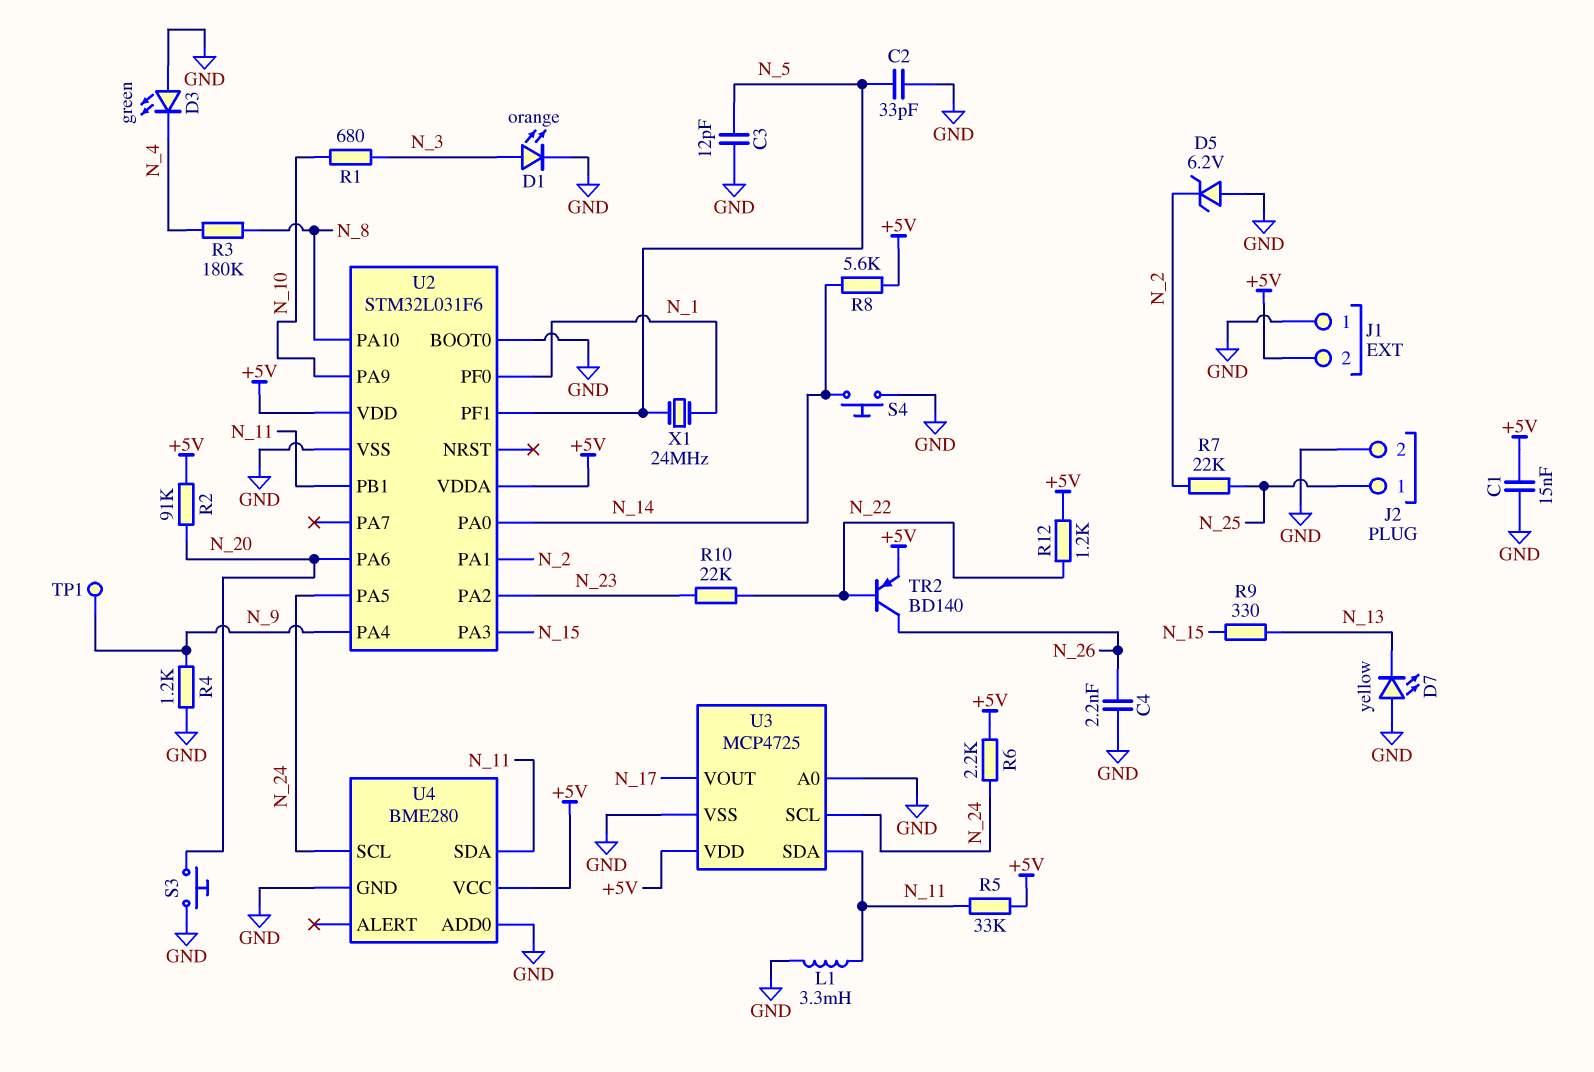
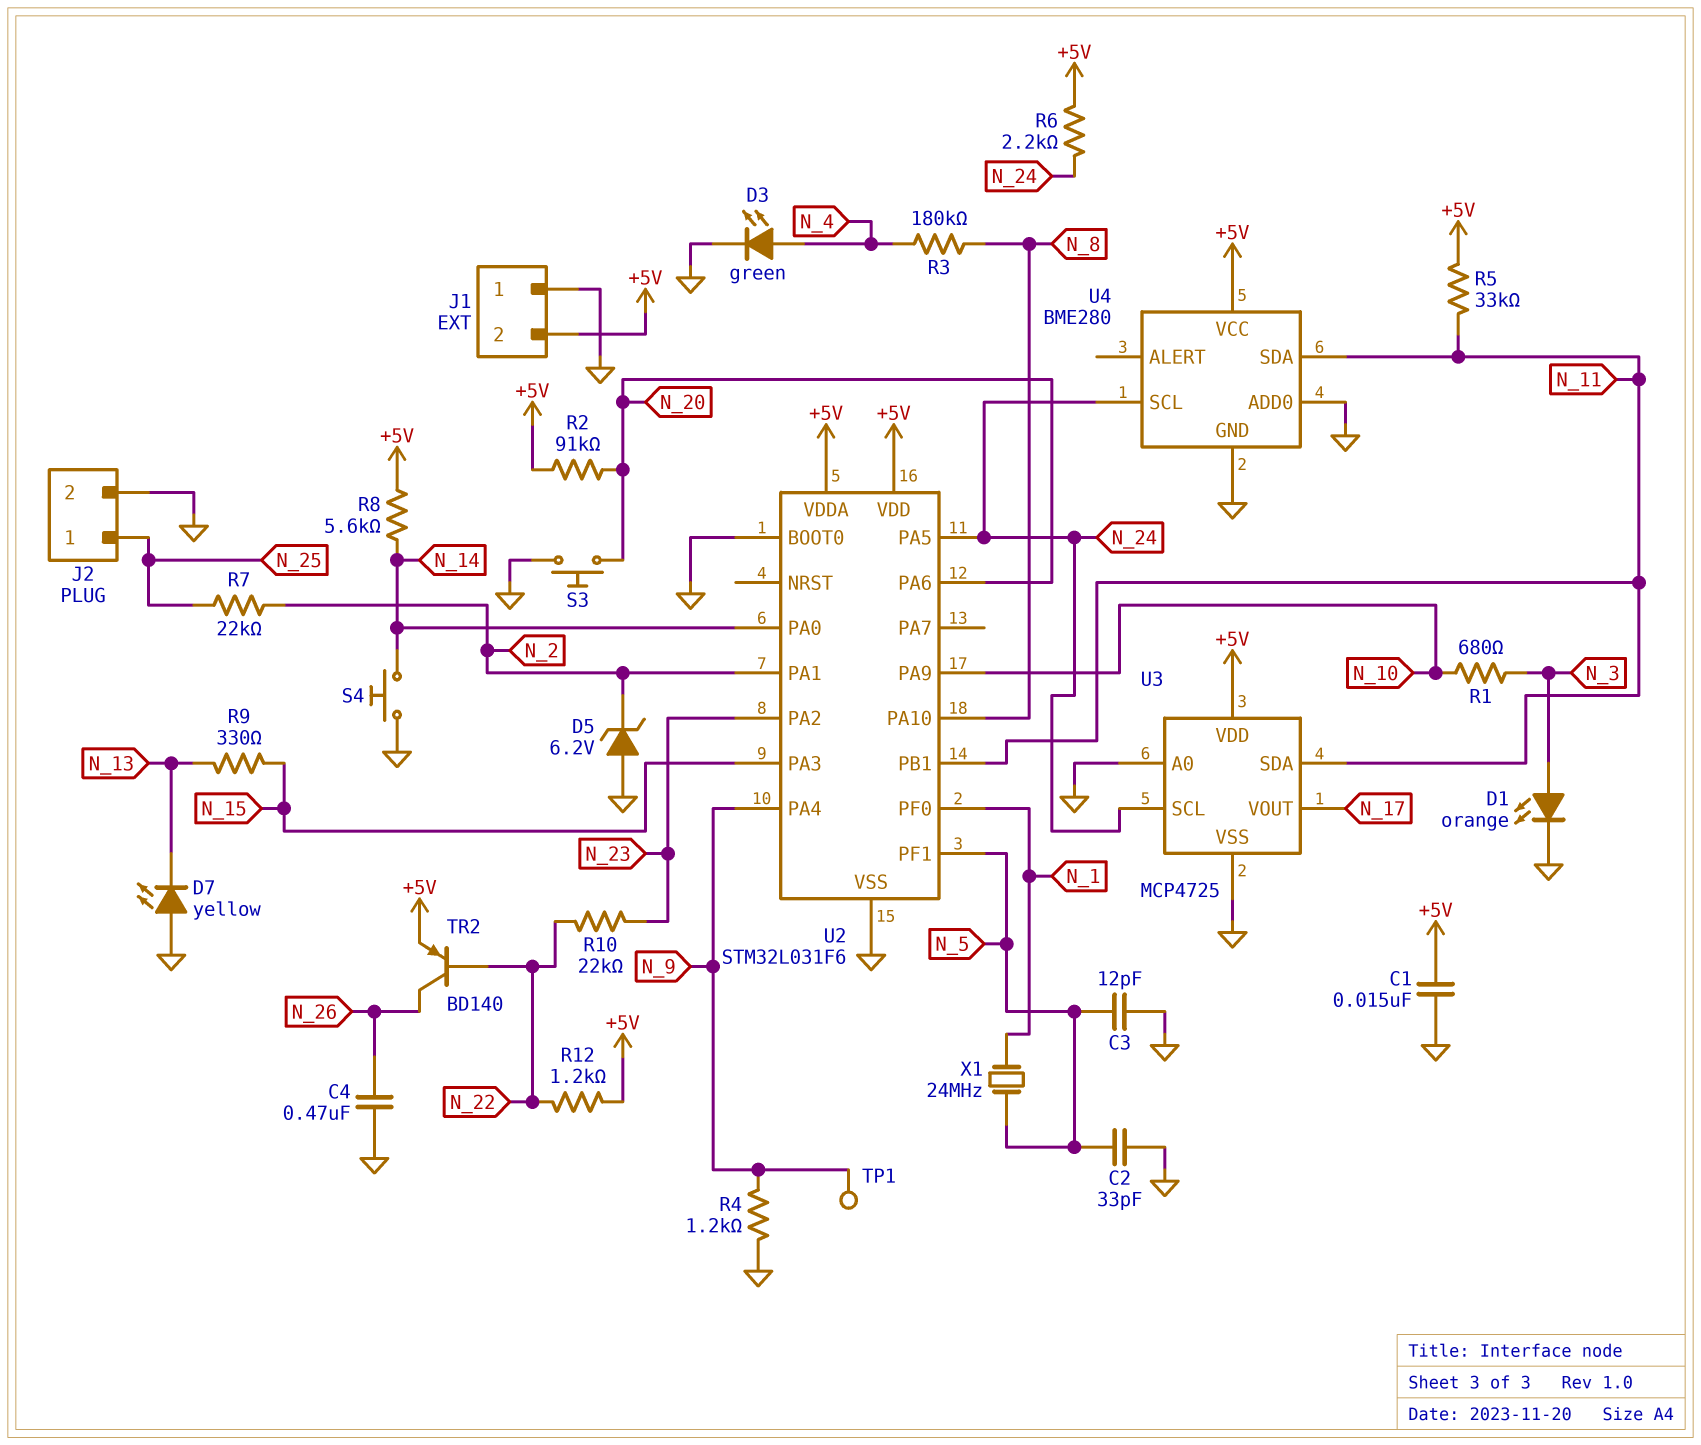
C4: 2.2nF (GND, N_26) -> 470nF (GND, N_26)
D3: LED green (A GND, K N_4) -> LED green (A N_4, K GND)
L1: 3.3mH (GND, N_11) -> none

